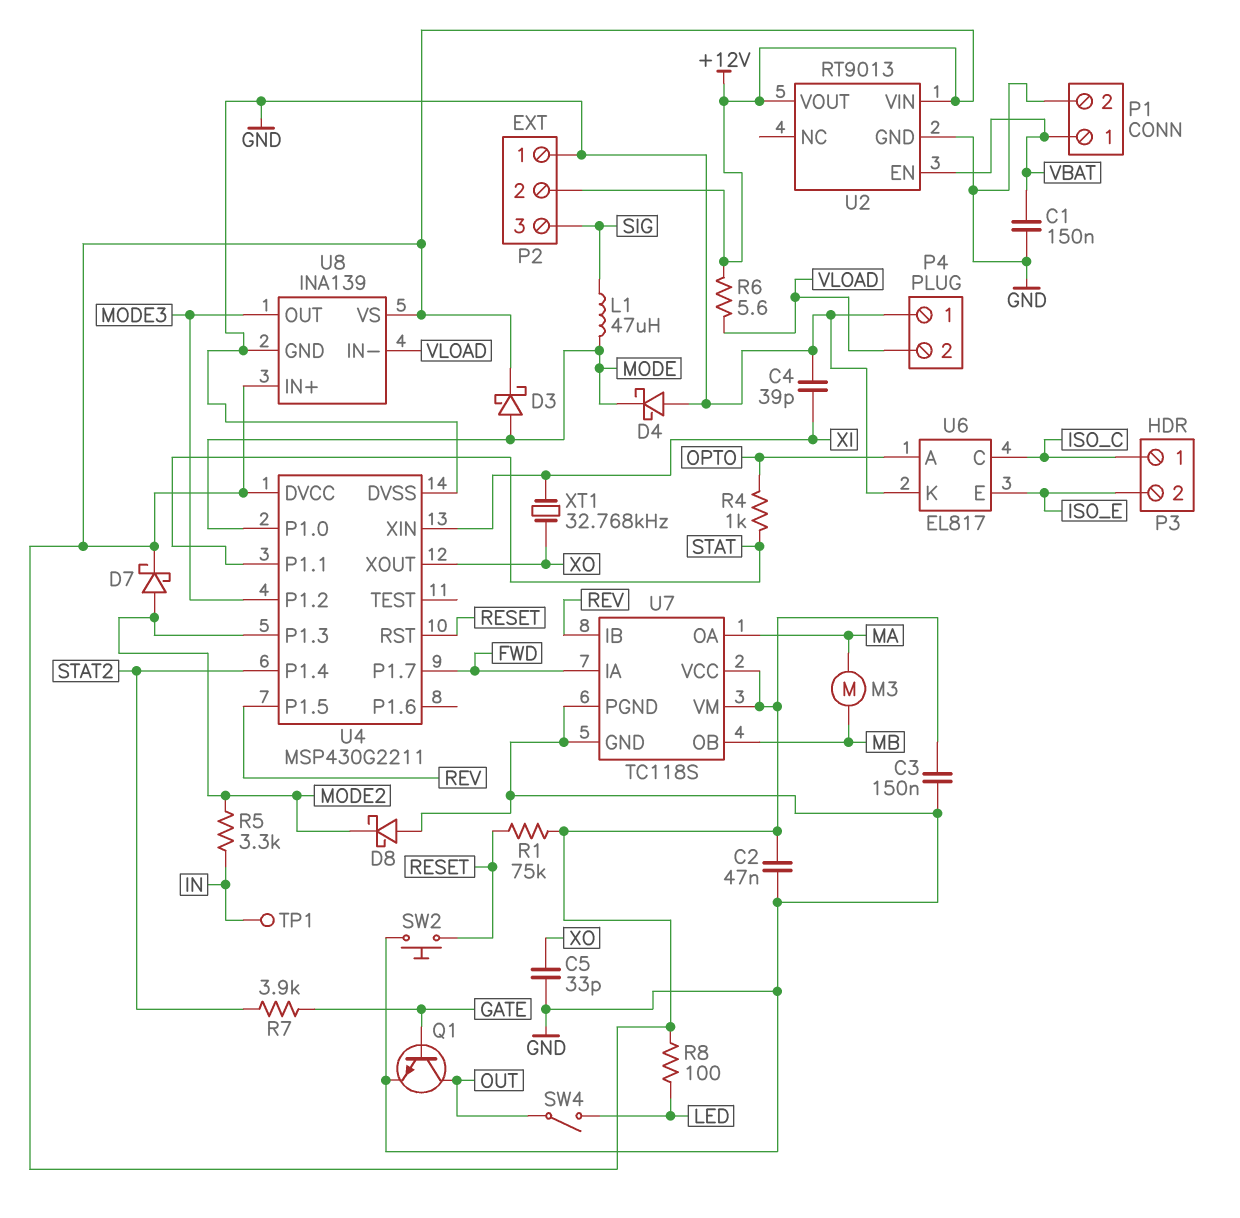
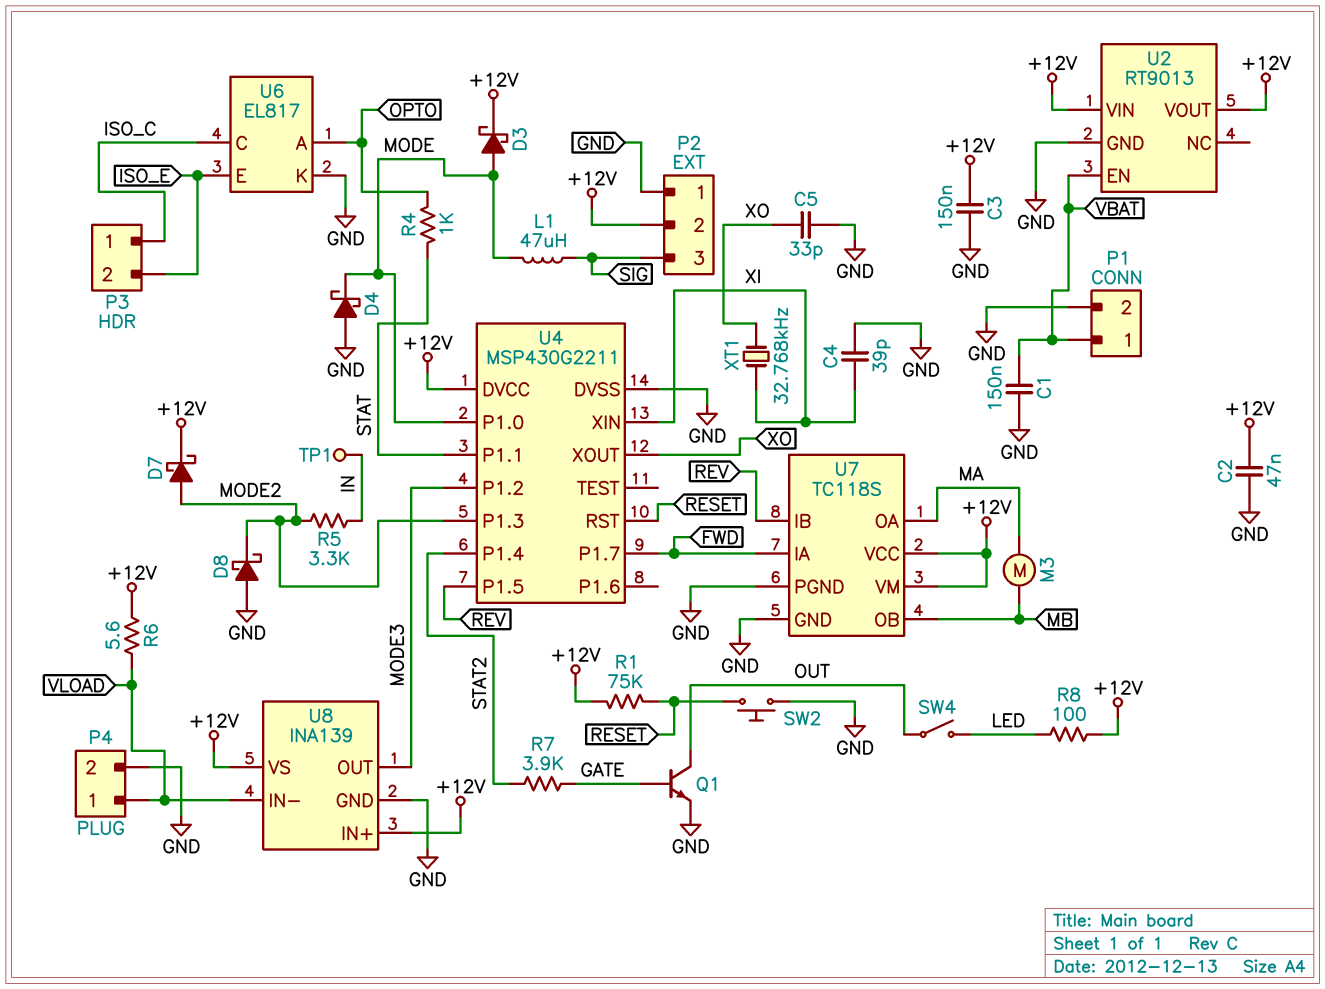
P4 pin 1: GND -> VLOAD
P4 pin 2: VLOAD -> GND

